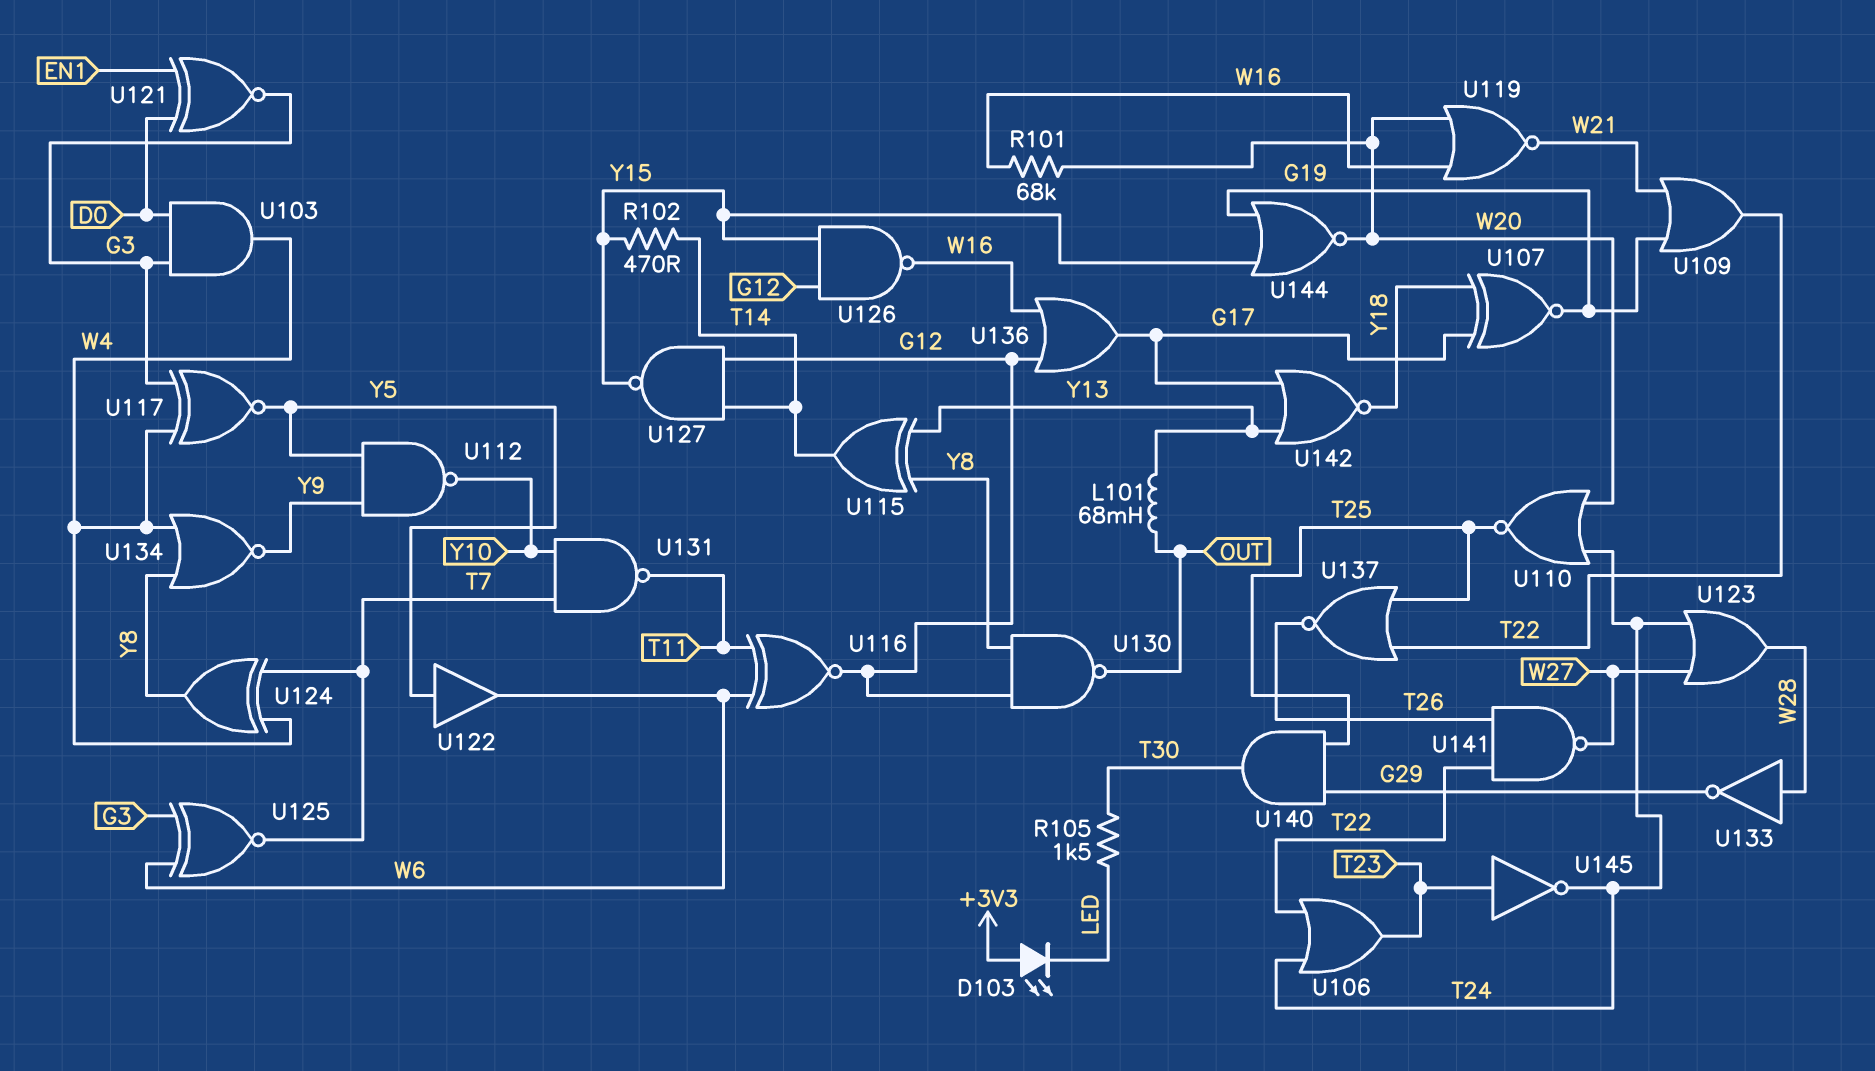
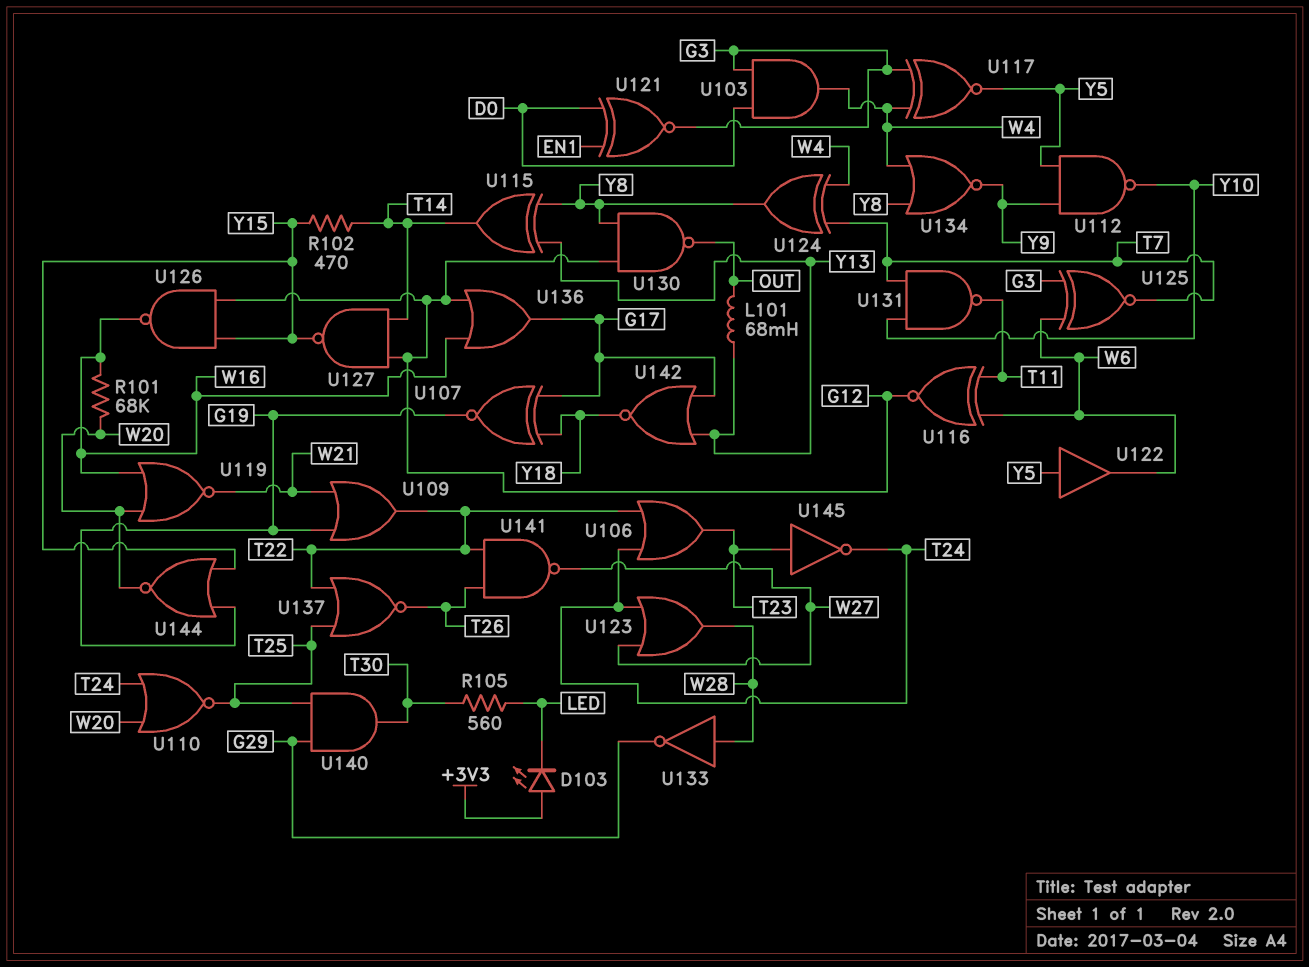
R105: 1.5k (LED, T30) -> 560 (LED, T30)

